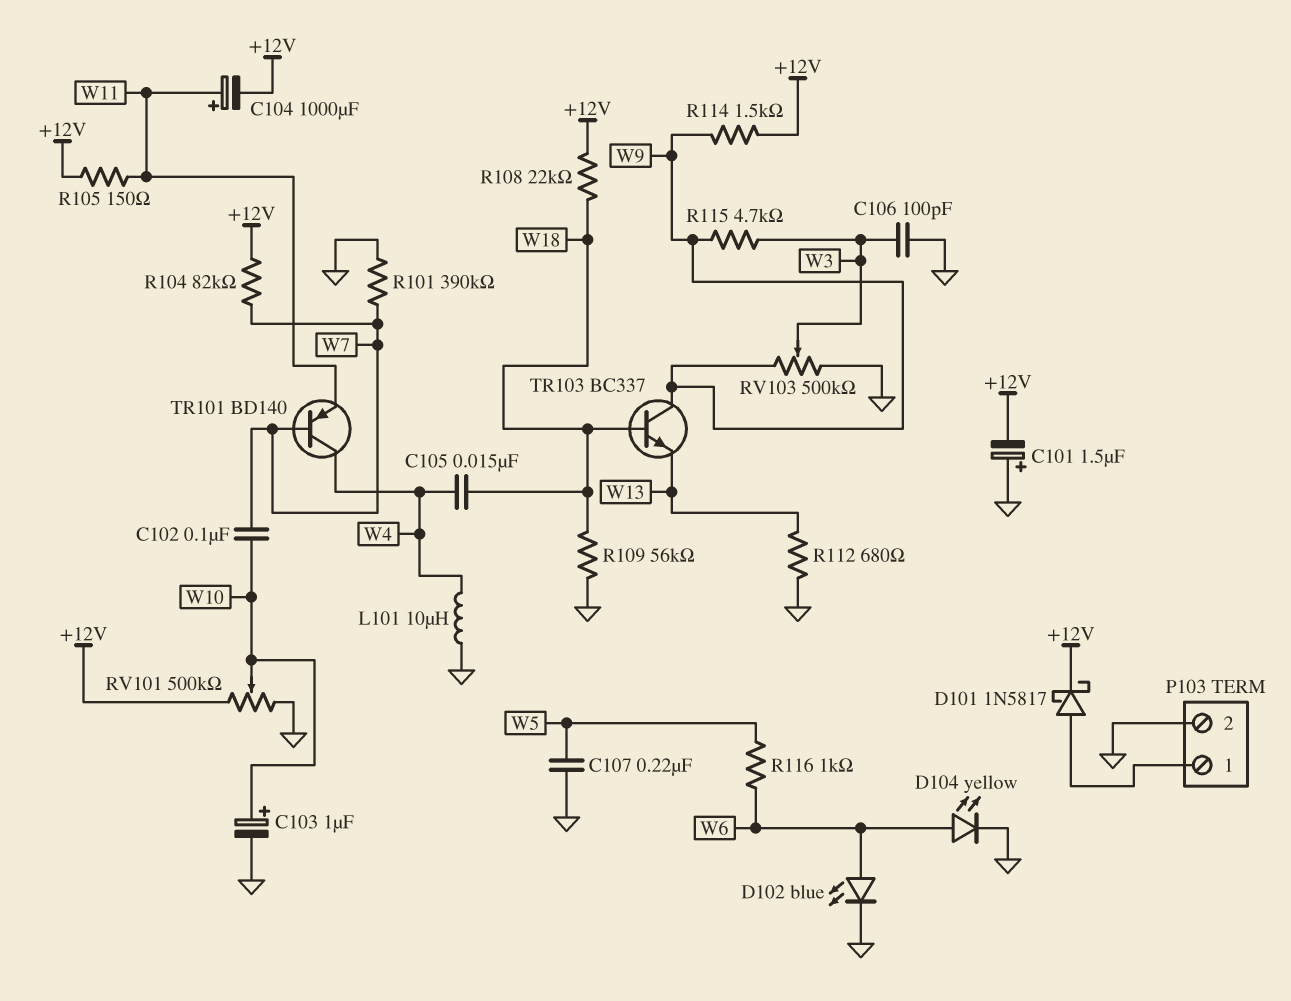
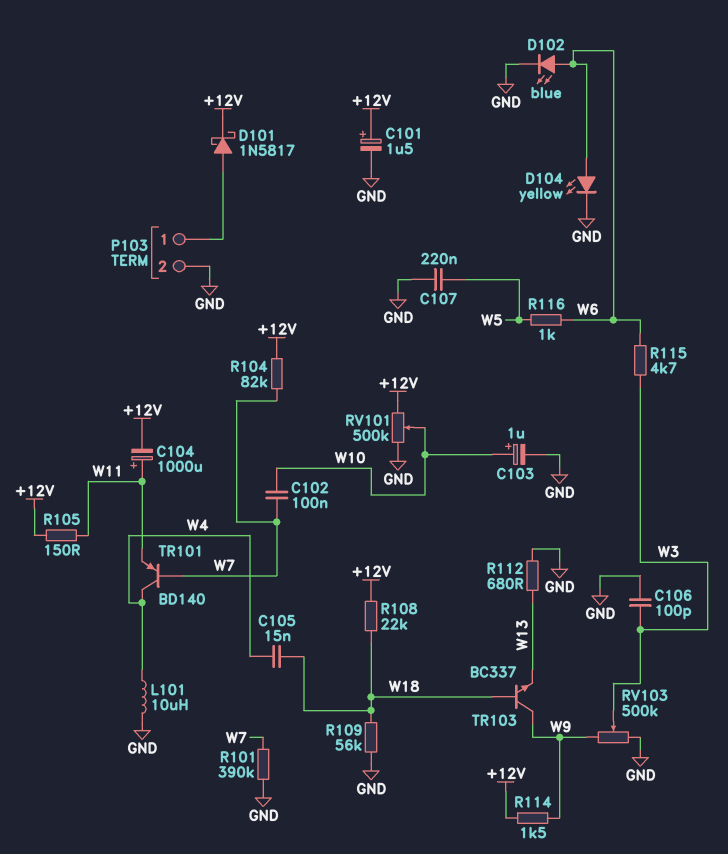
C101: 1.5uF (plus GND, minus +12V) -> 1.5uF (plus +12V, minus GND)
R115: 4.7k (W3, W9) -> 4.7k (W3, W6)

